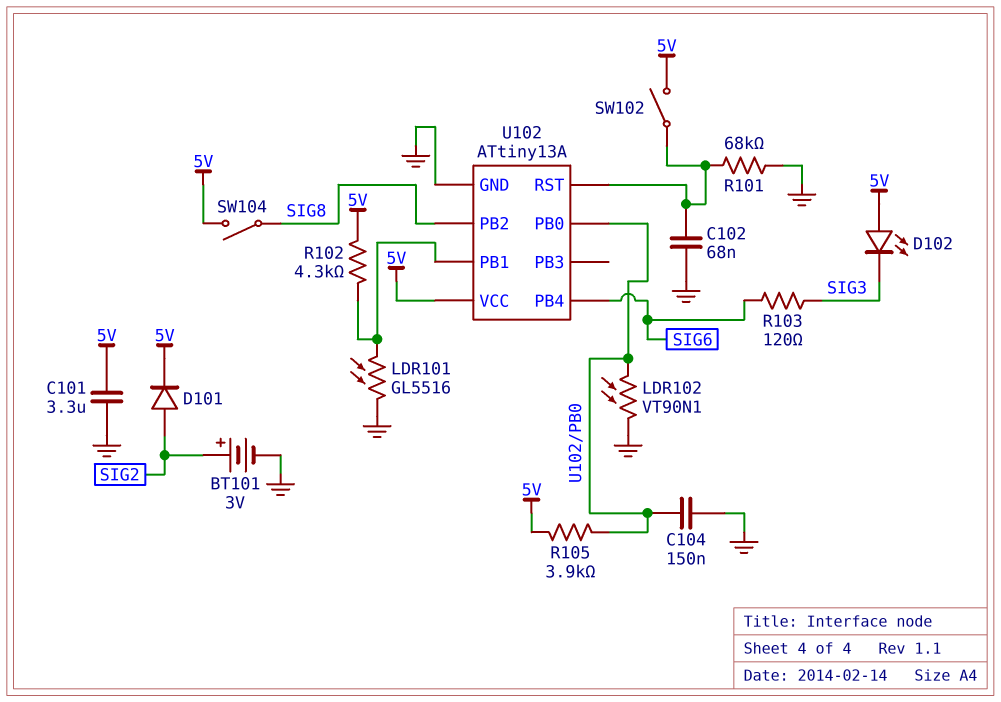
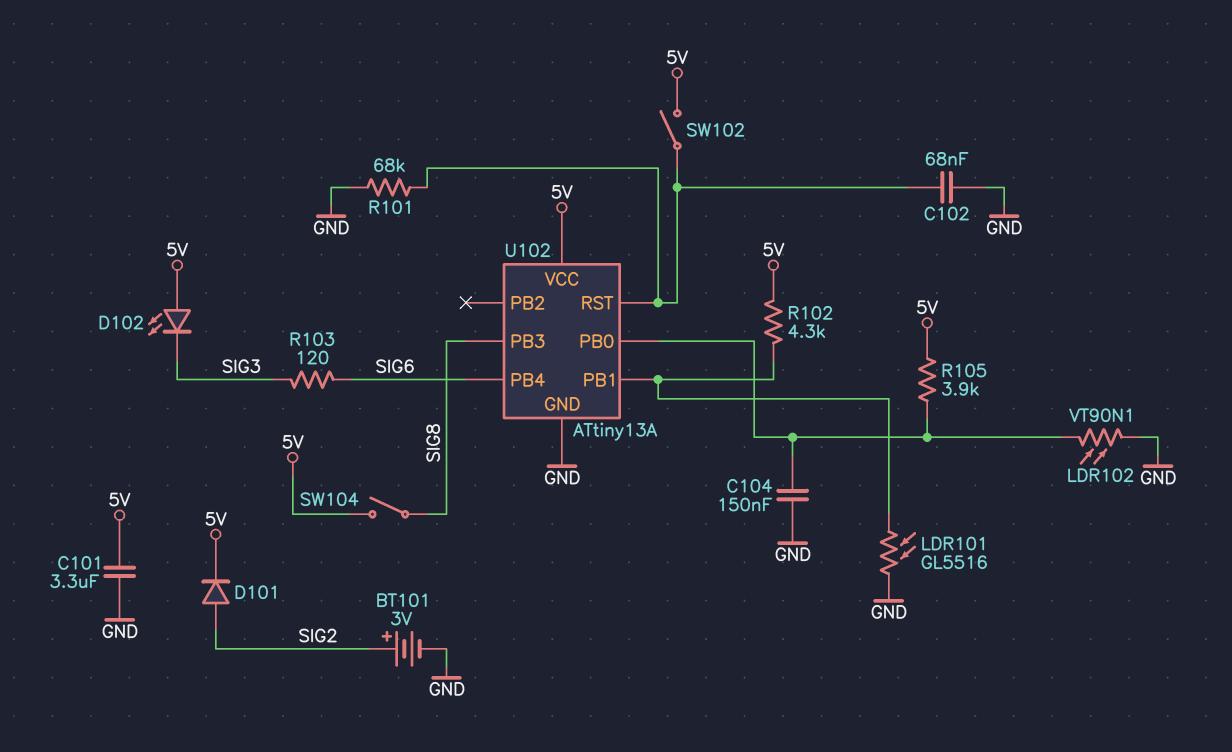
U102 pin PB2: SIG8 -> none
U102 pin PB3: none -> SIG8

